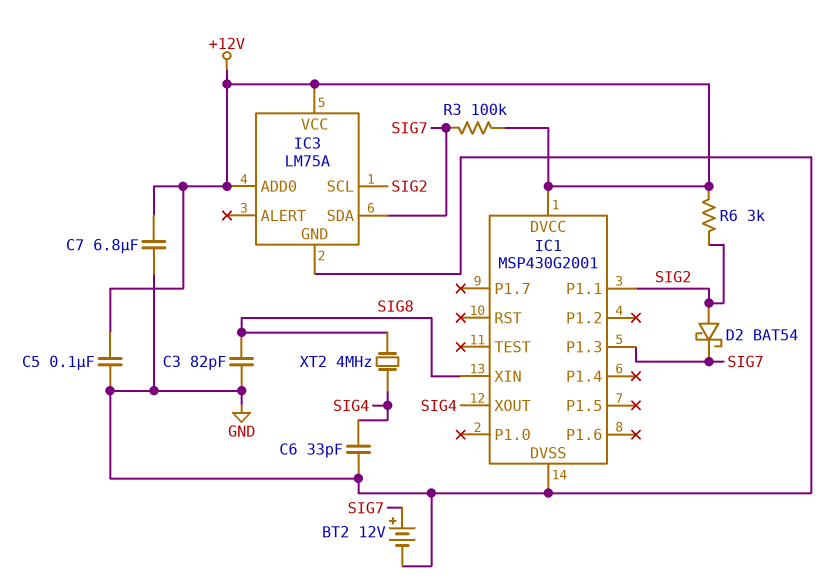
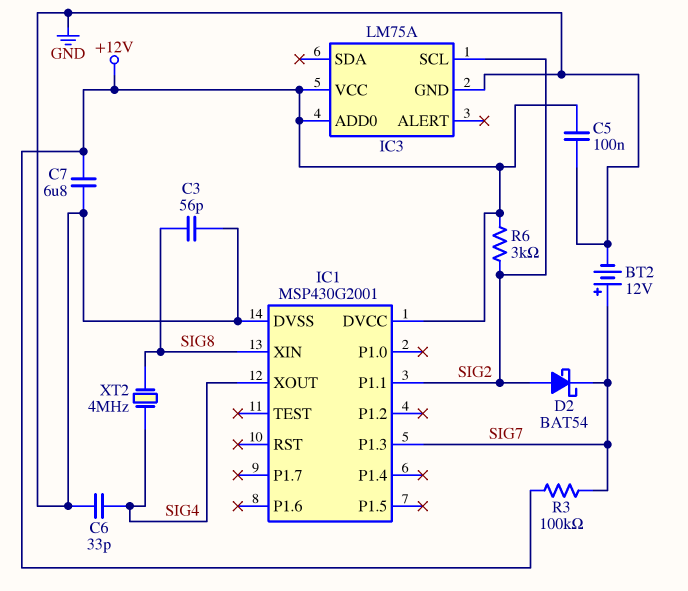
C3: 82pF (GND, SIG8) -> 56pF (GND, SIG8)
IC3 pin SDA: SIG7 -> none

